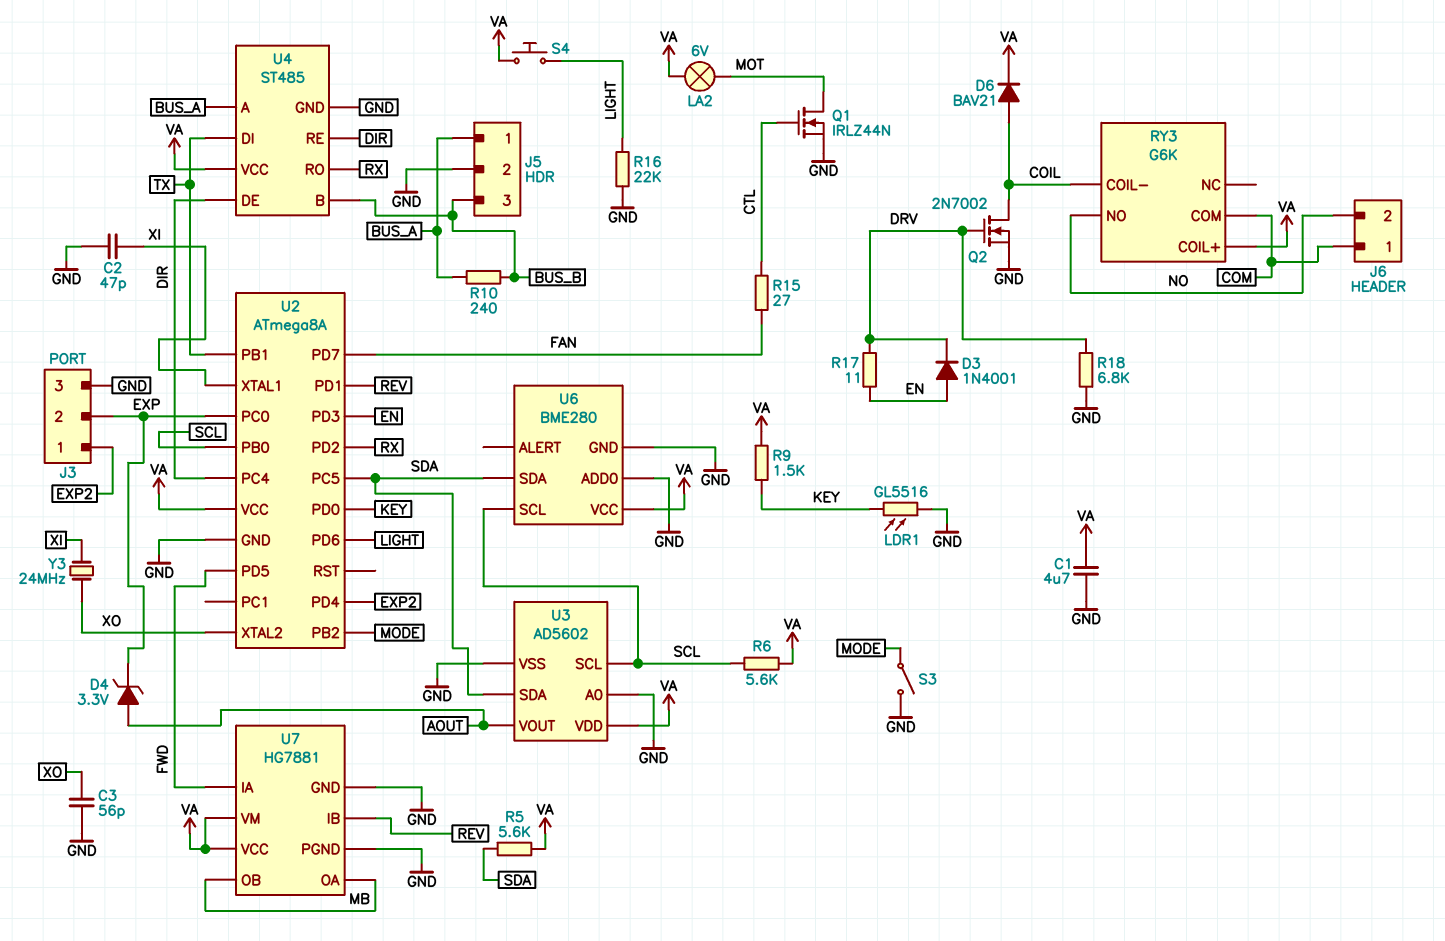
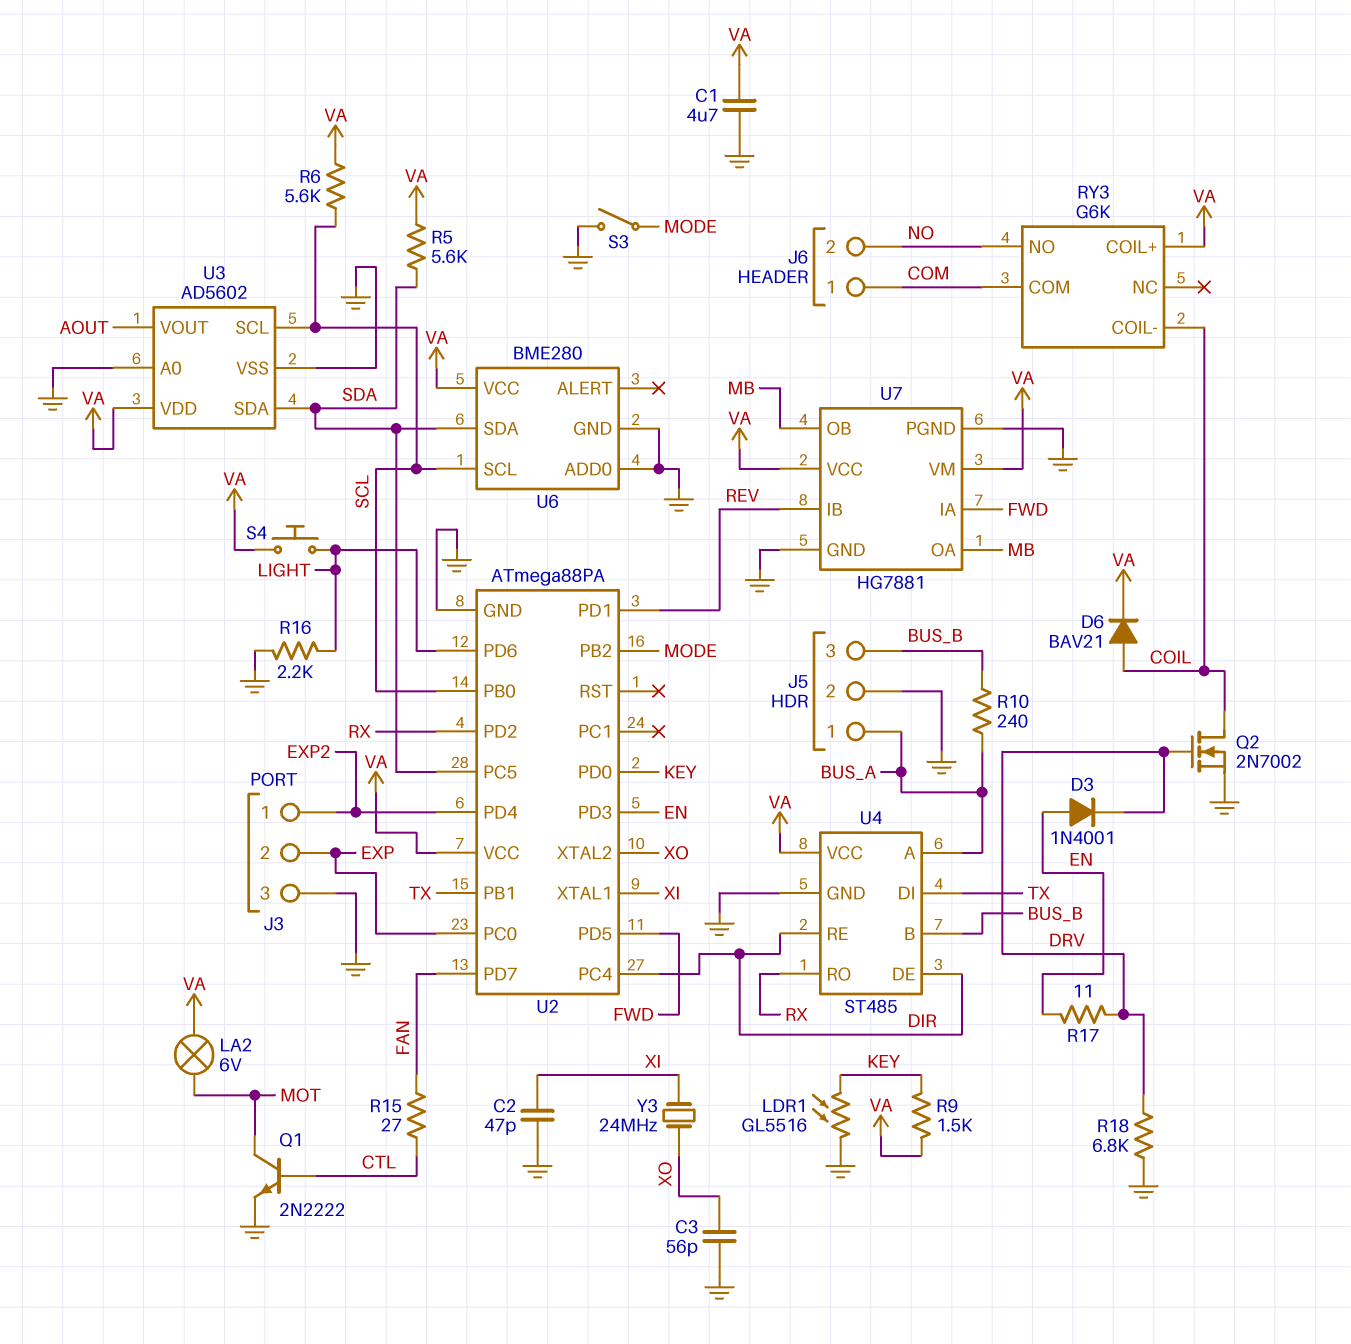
D4: zener 3.3V (A AOUT, K EXP) -> none
Q1: NMOS IRLZ44N (G CTL, D MOT, S GND) -> NPN 2N2222 (B CTL, C MOT, E GND)
R16: 22k (GND, LIGHT) -> 2.2k (GND, LIGHT)
U2: ATmega8A -> ATmega88PA

